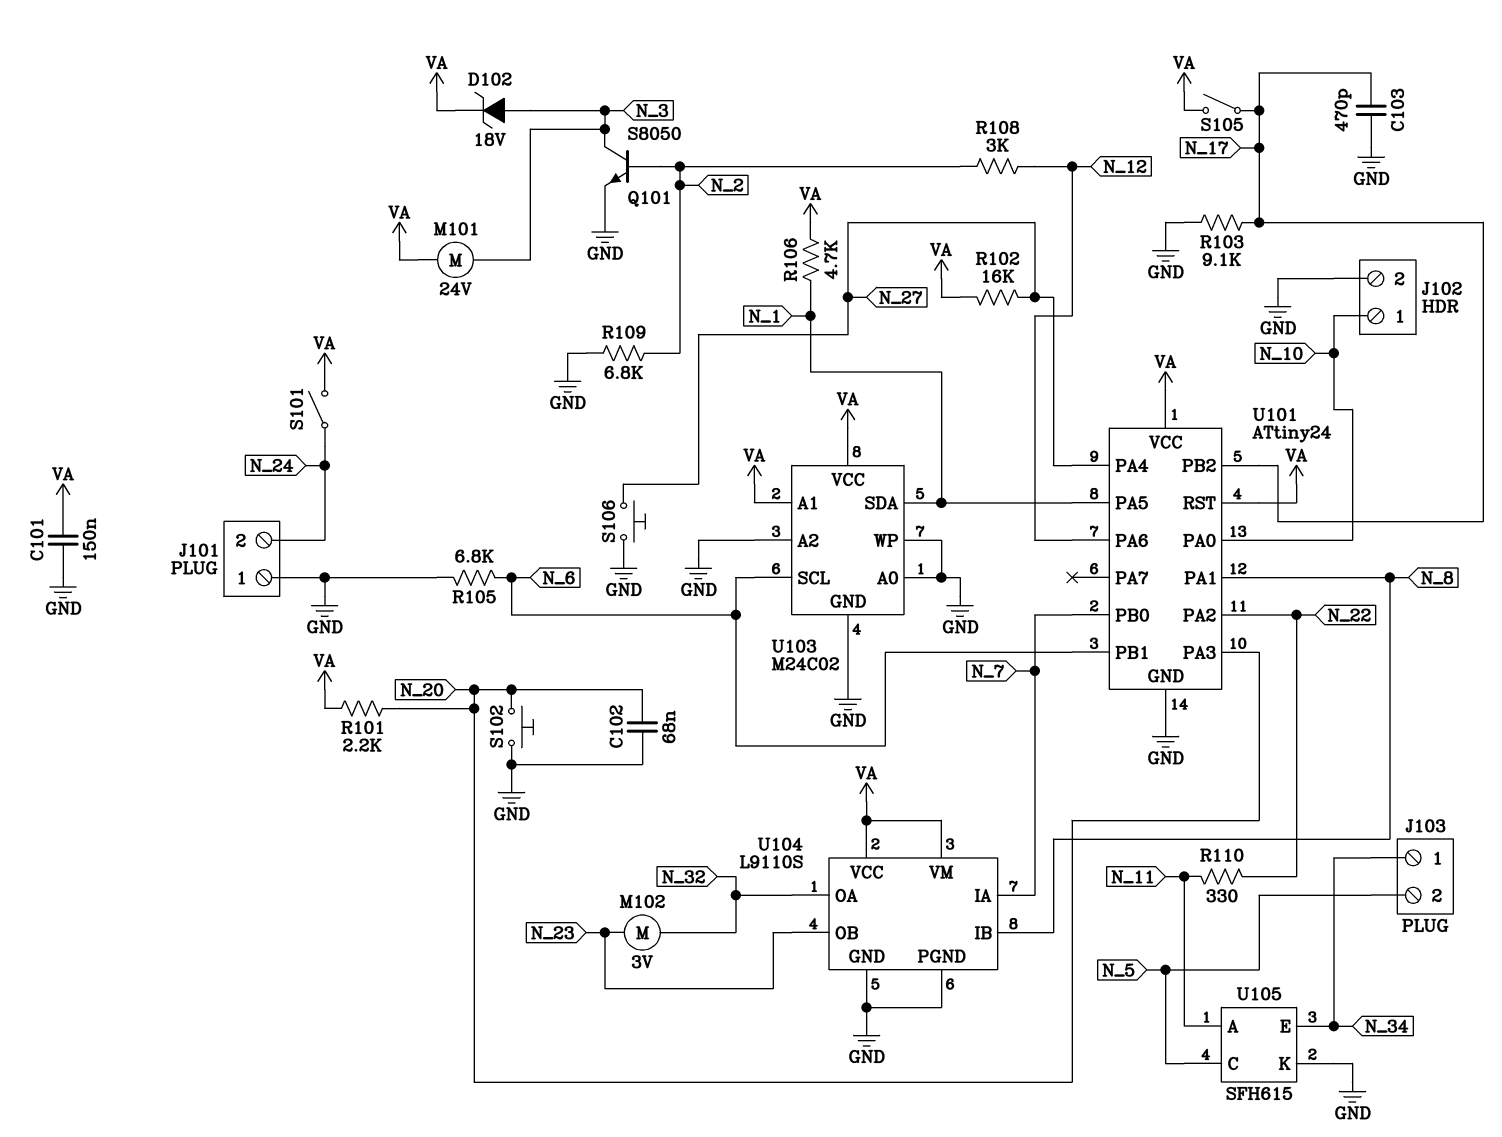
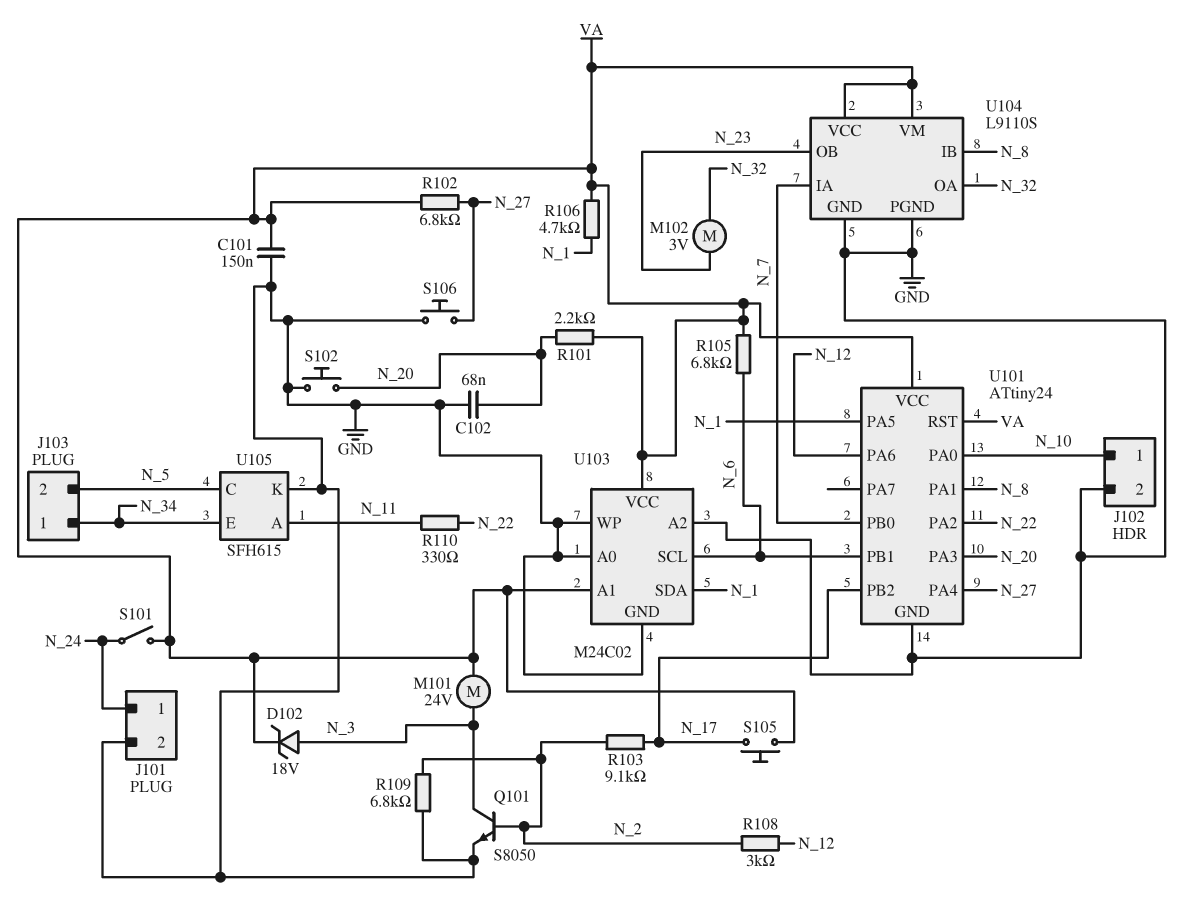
C103: 470pF (GND, N_17) -> none
J101 pin 1: GND -> N_24
J101 pin 2: N_24 -> GND
R102: 16k (N_27, VA) -> 6.8k (N_27, VA)
R103: 9.1k (GND, N_17) -> 9.1k (N_2, N_17)
R105: 6.8k (GND, N_6) -> 6.8k (N_6, VA)
S105: switch (N_17, VA) -> button (N_17, VA)

